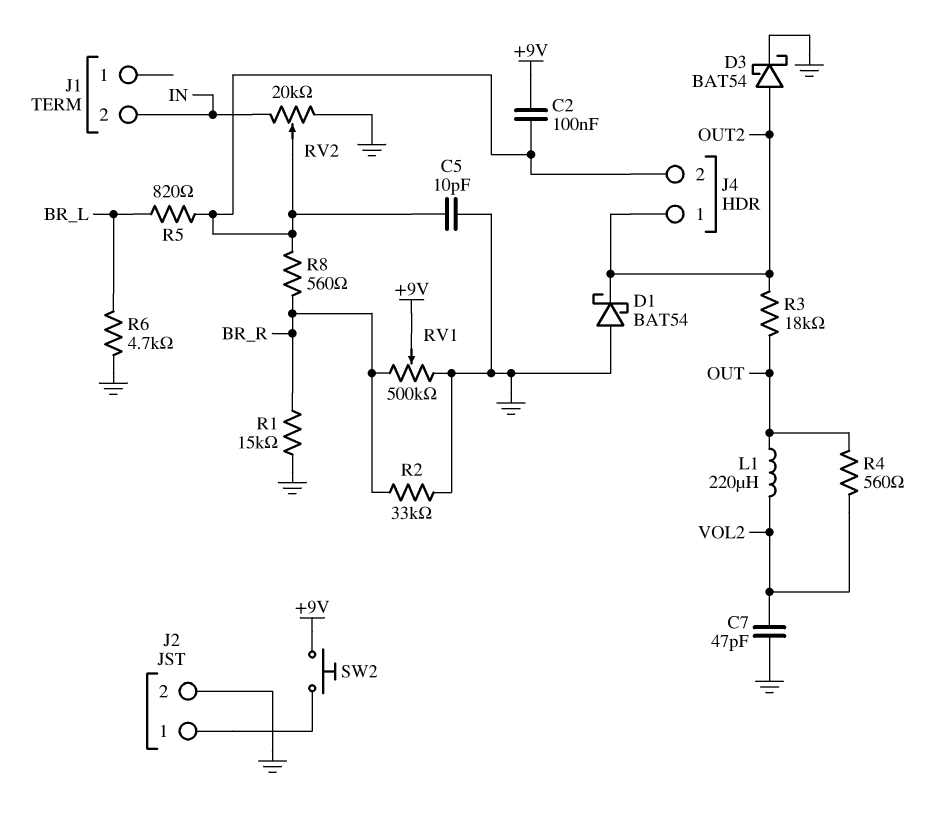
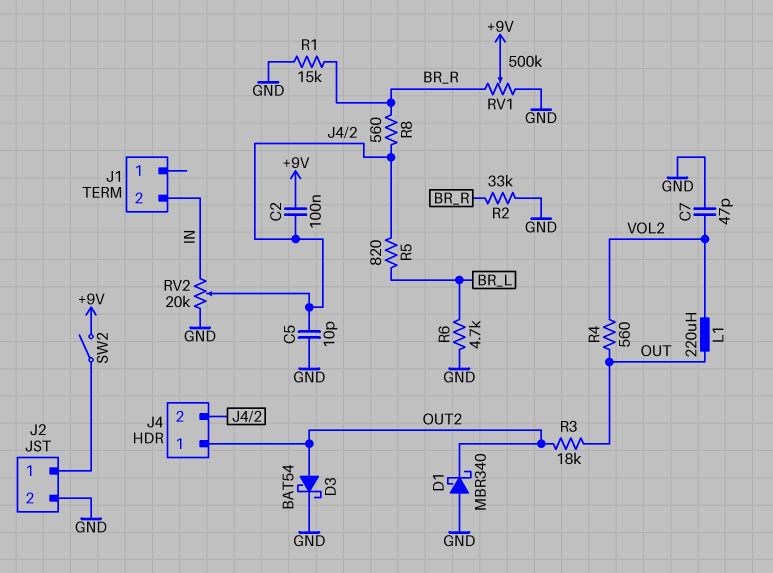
D1: schottky BAT54 (A GND, K OUT2) -> schottky MBR340 (A GND, K OUT2)
SW2: button (+9V, J2/1) -> switch (+9V, J2/1)

